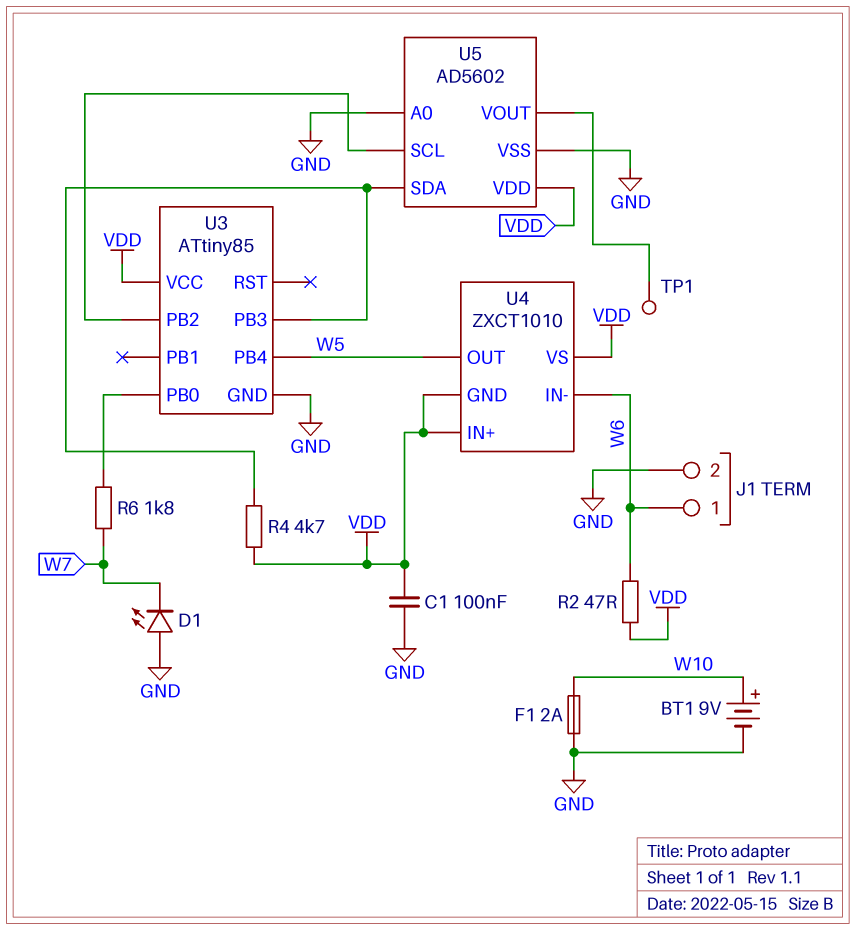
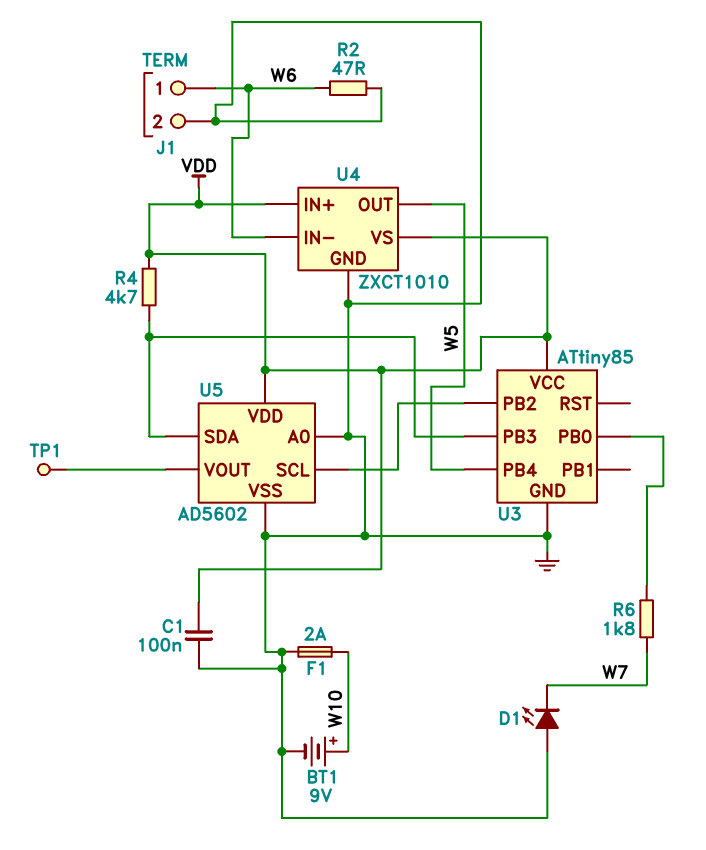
R2: 47 (VDD, W6) -> 47 (GND, W6)
U4 pin GND: VDD -> GND

